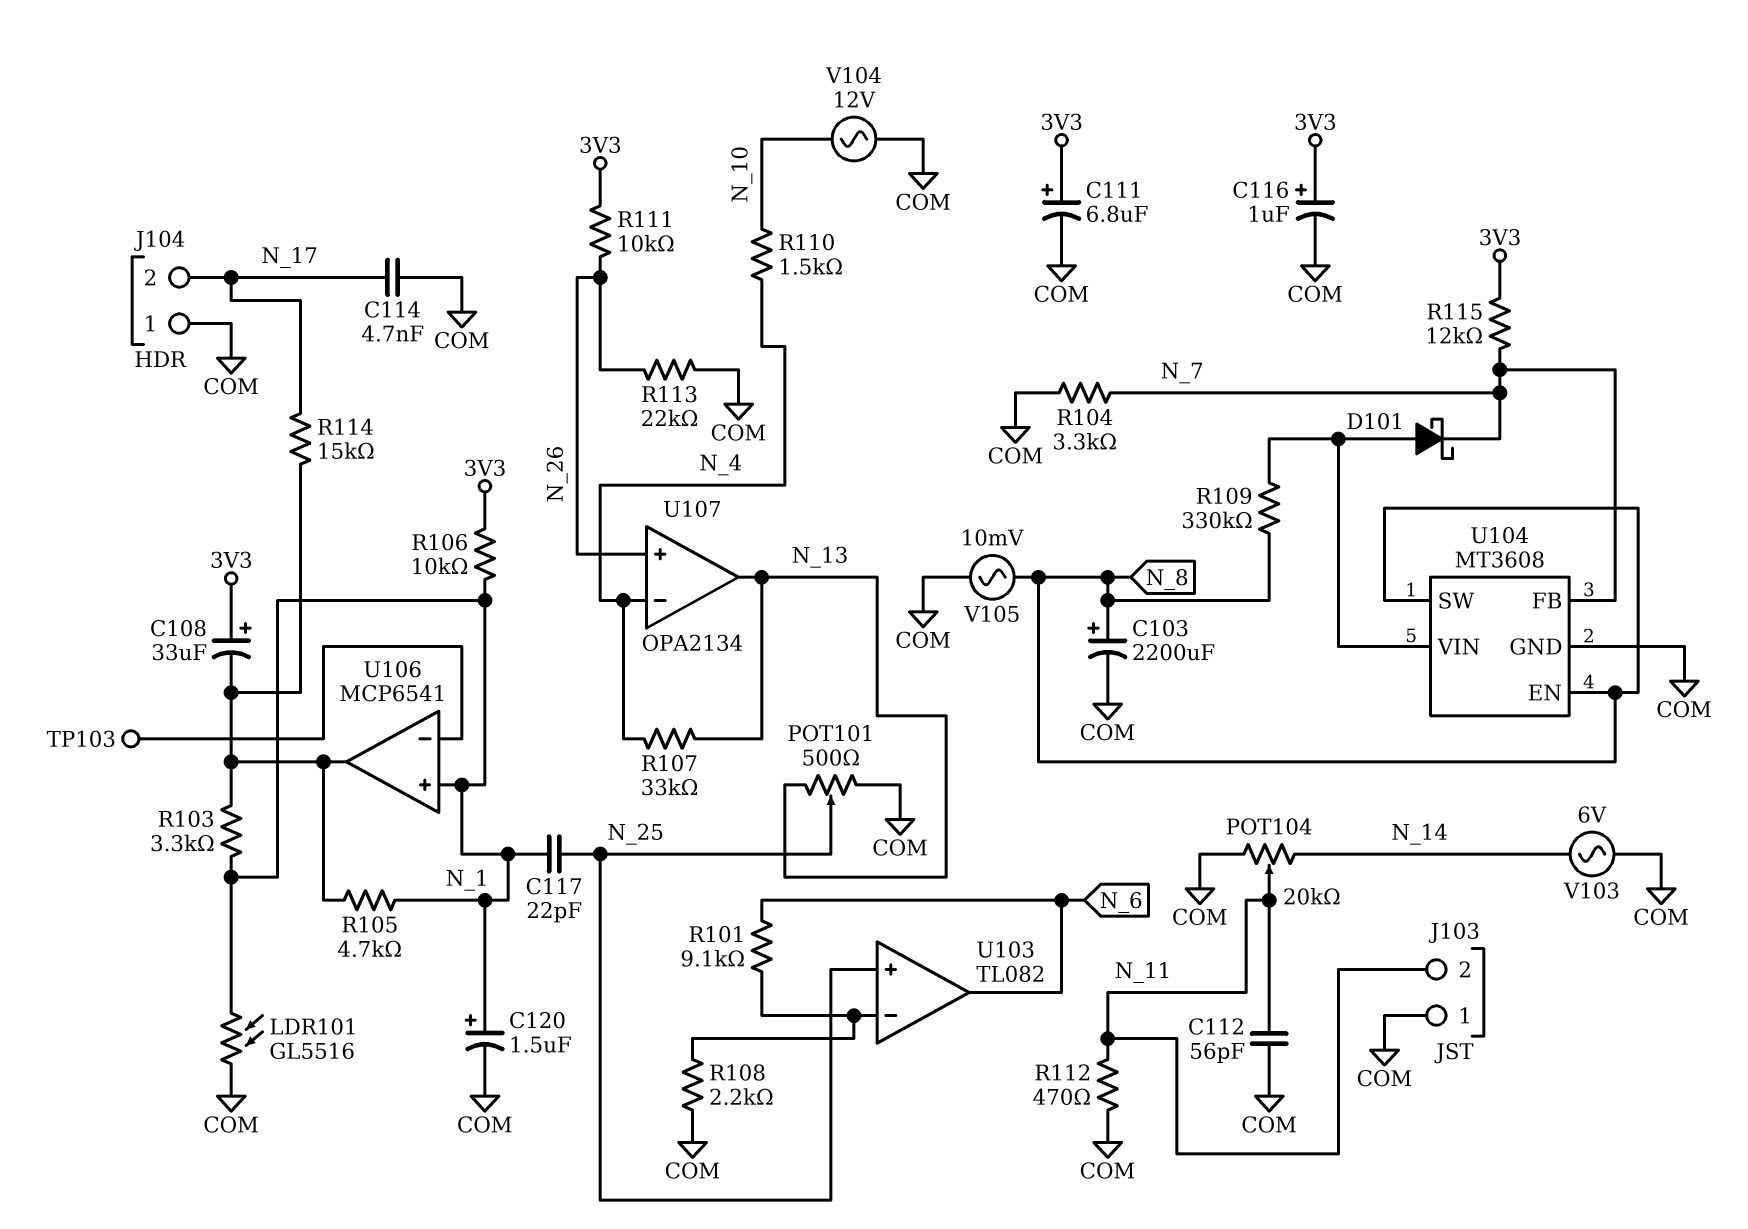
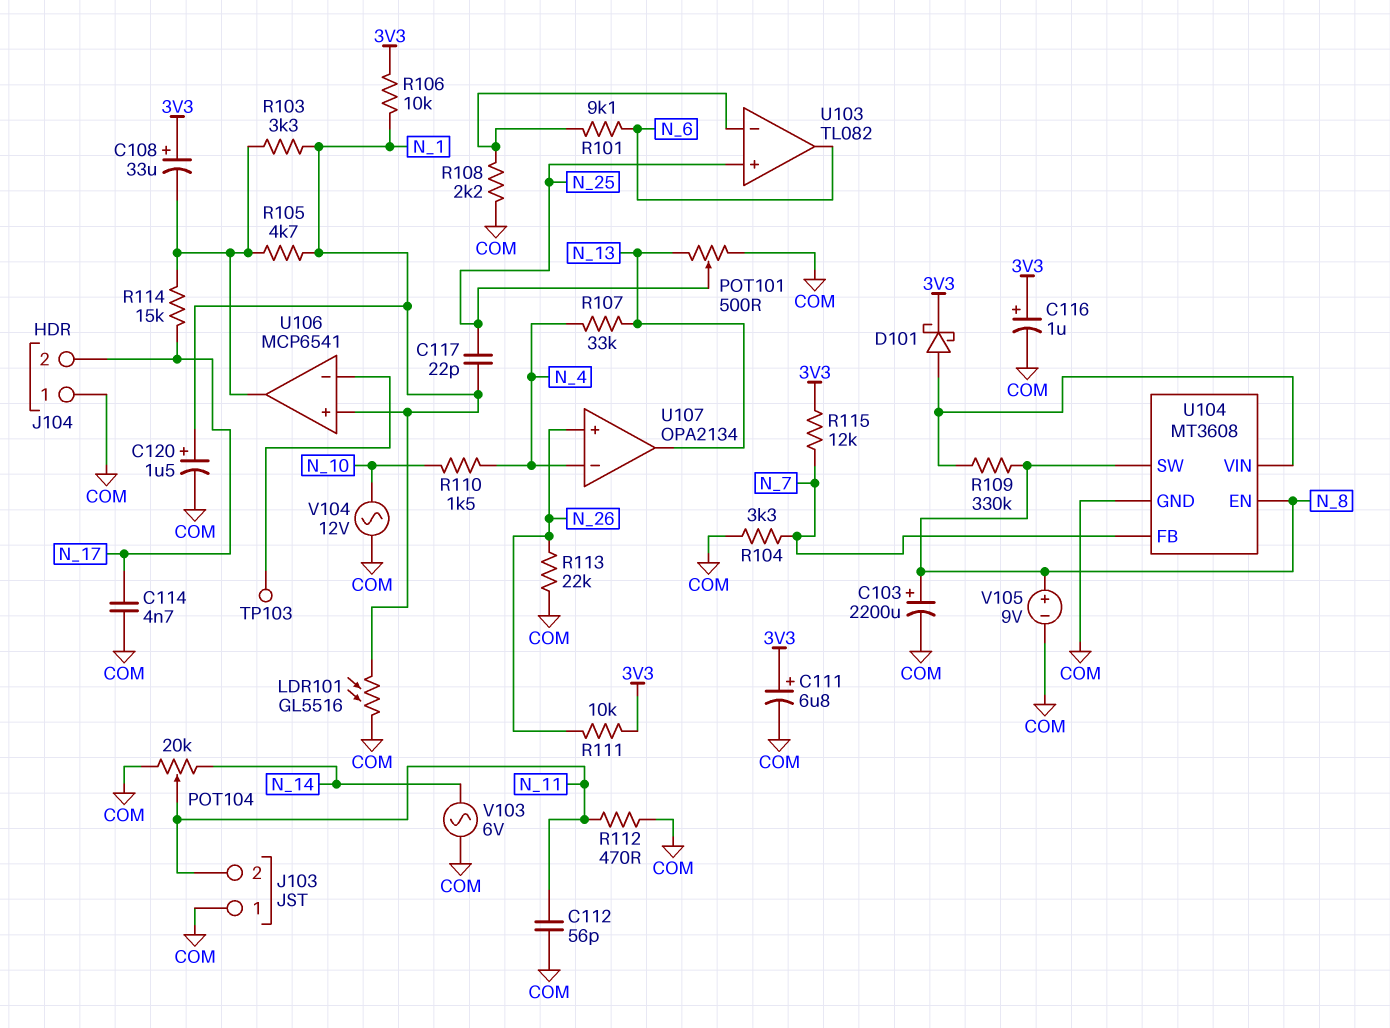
D101: schottky (A U104/VIN, K N_7) -> schottky (A U104/VIN, K 3V3)
V105: AC 10mV (COM, N_8) -> 9V (plus N_8, minus COM)

